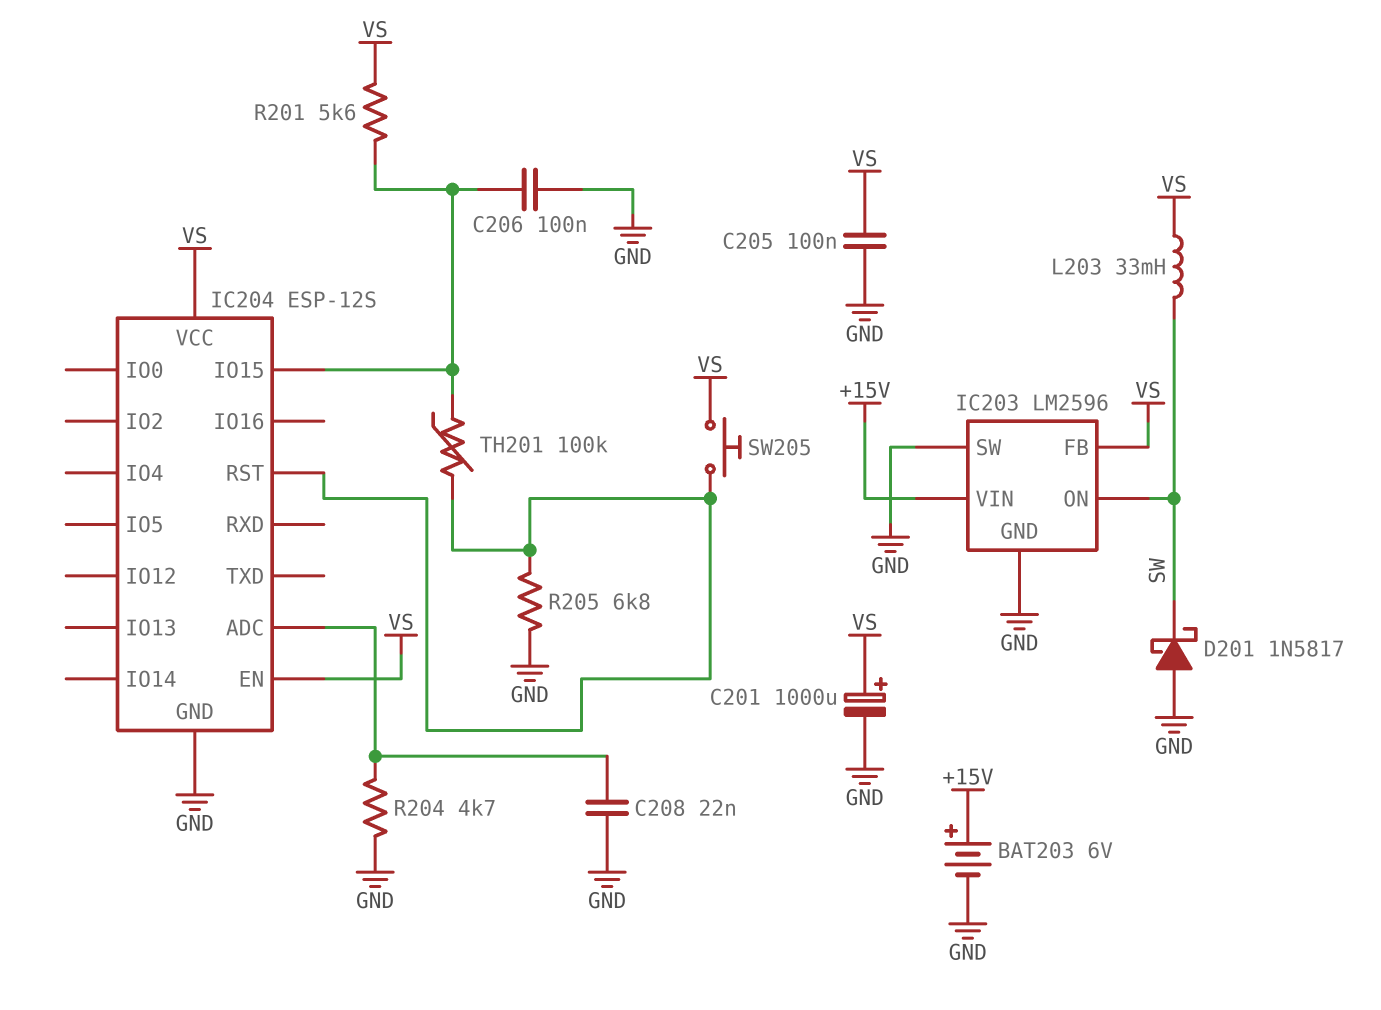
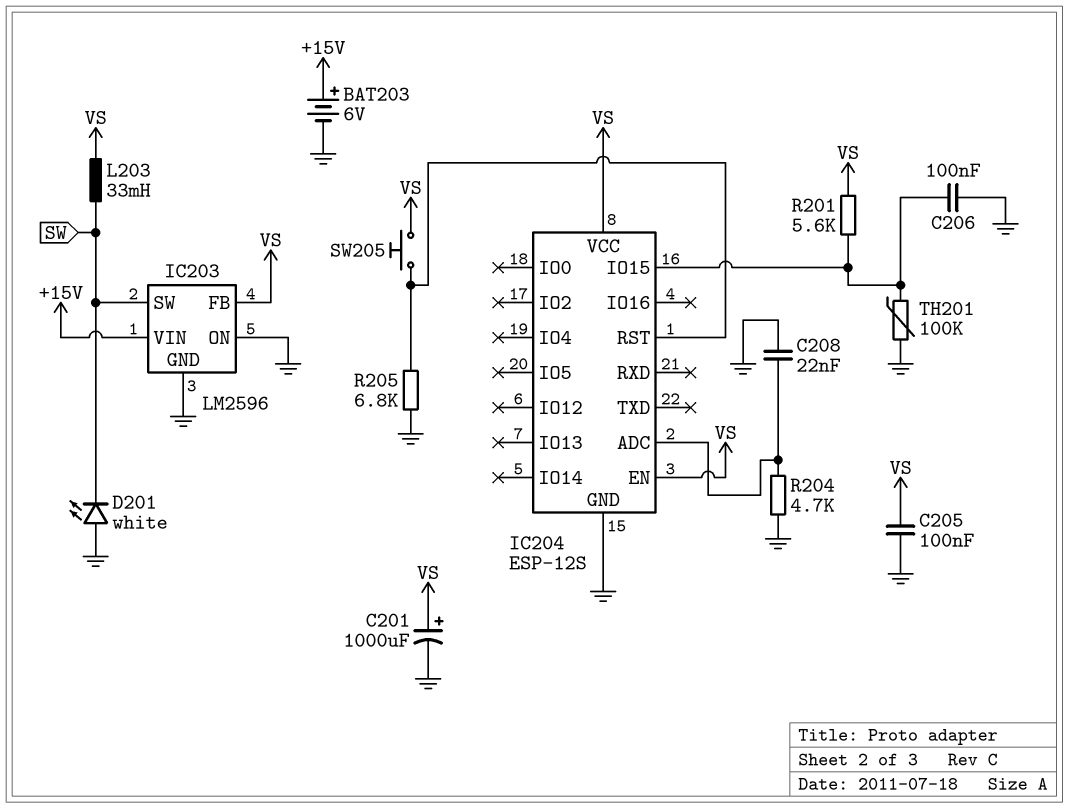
D201: schottky 1N5817 (A GND, K SW) -> LED white (A GND, K SW)
IC203 pin ON: SW -> GND
IC203 pin SW: GND -> SW
TH201: 100k (IC204/IO15, IC204/RST) -> 100k (GND, IC204/IO15)

